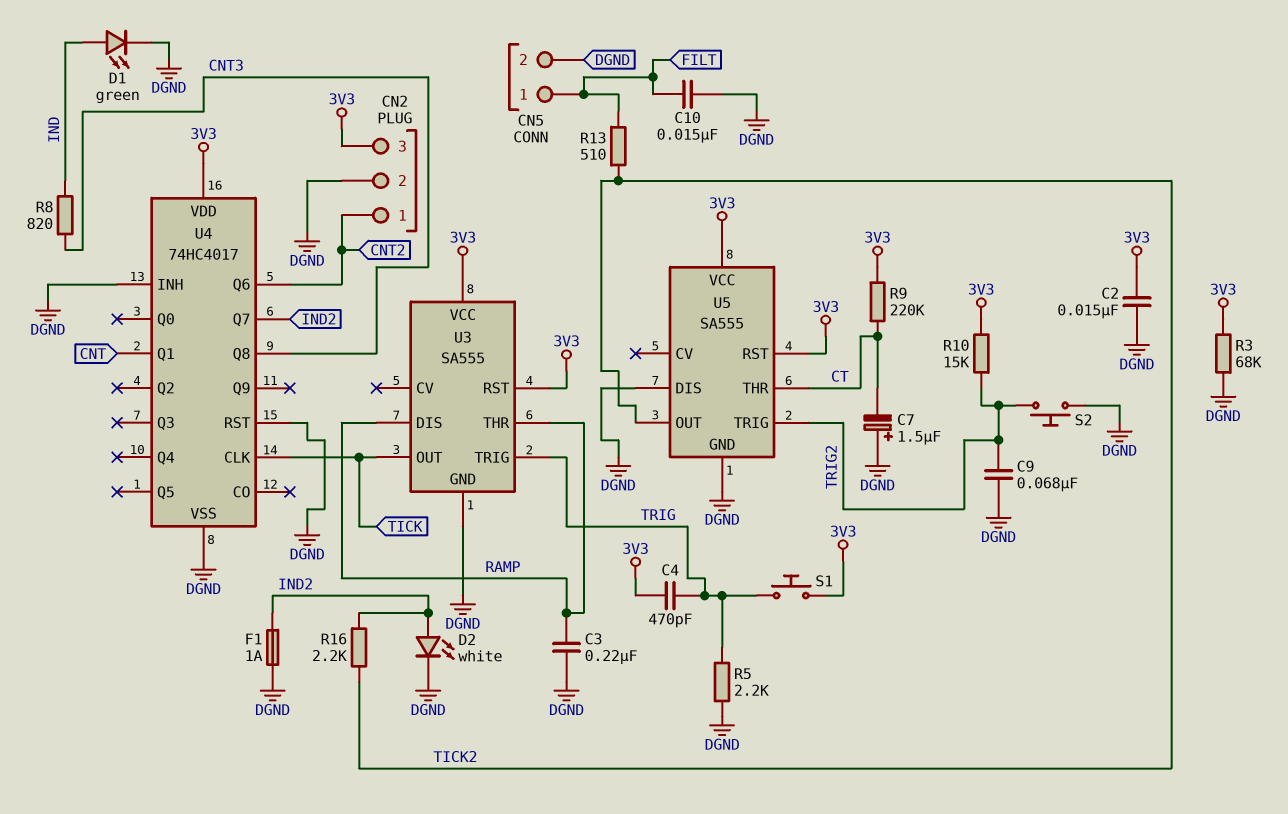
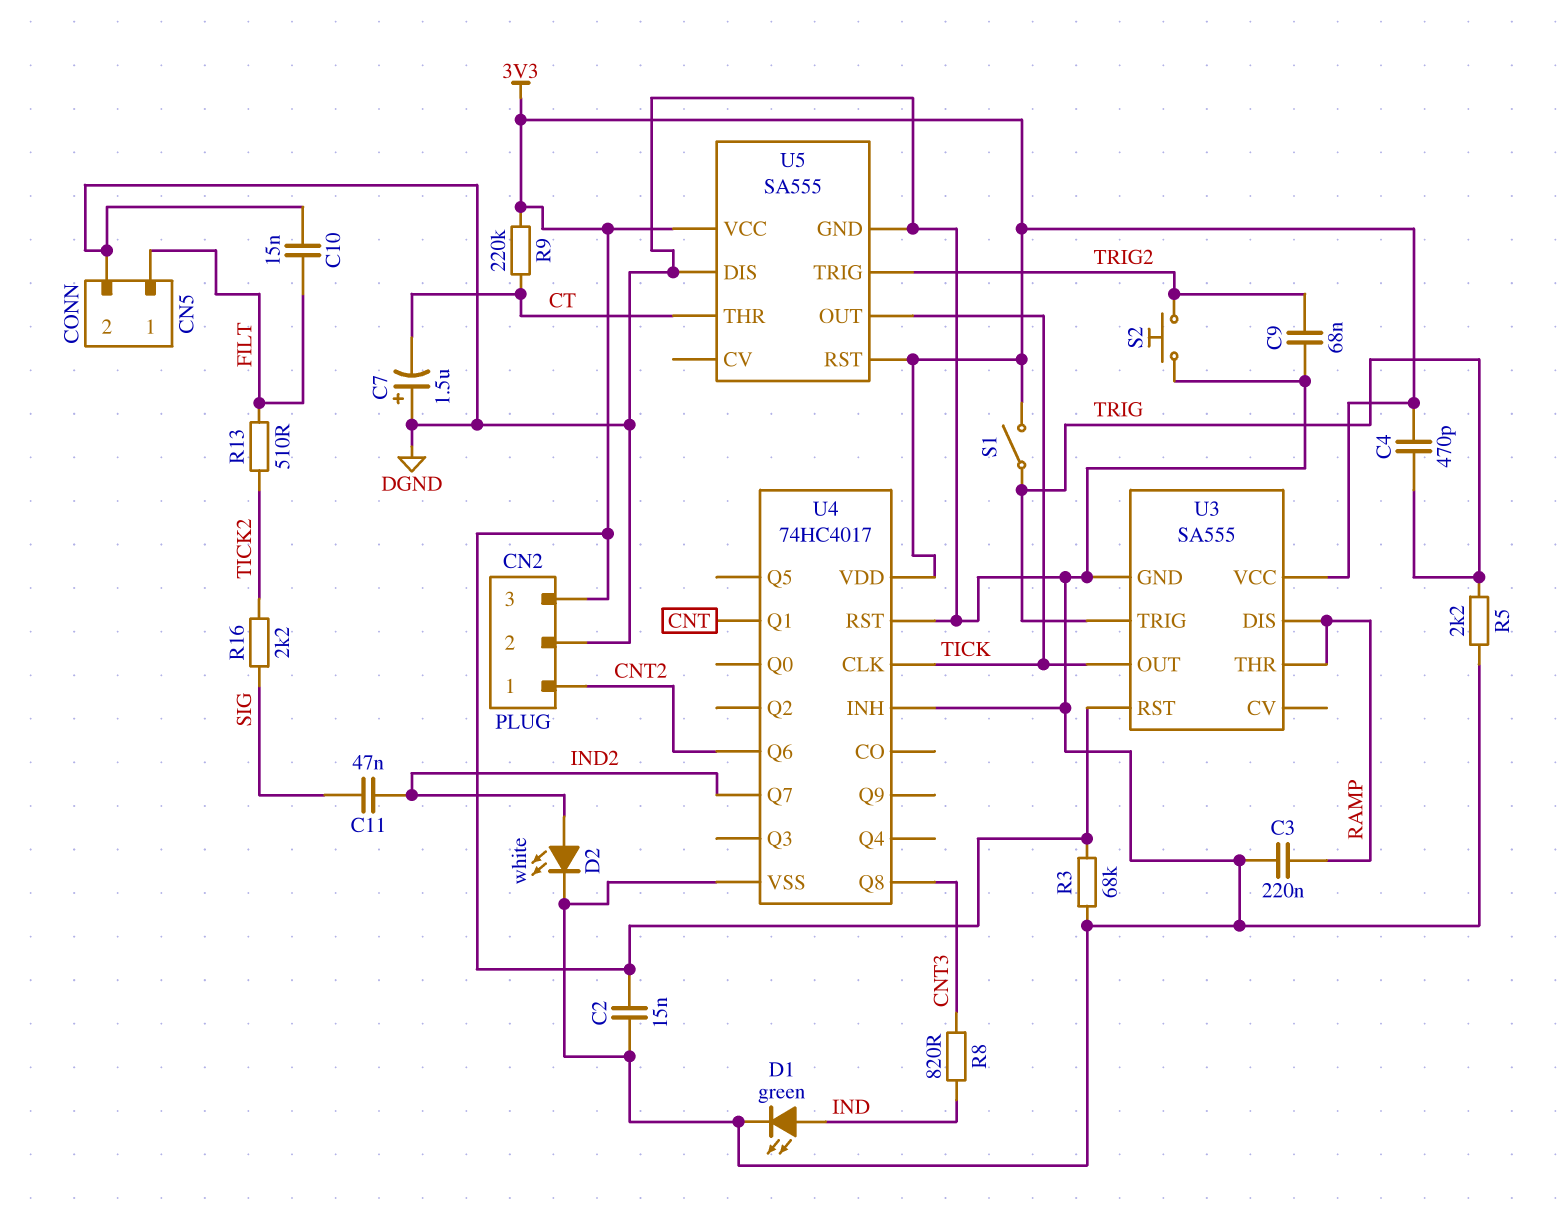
C11: none -> 47nF (IND2, SIG)
F1: 1A (DGND, IND2) -> none
R10: 15k (3V3, TRIG2) -> none
R16: 2.2k (IND2, TICK2) -> 2.2k (SIG, TICK2)
S1: button (3V3, TRIG) -> switch (3V3, TRIG)
U5 pin OUT: TICK2 -> TICK

